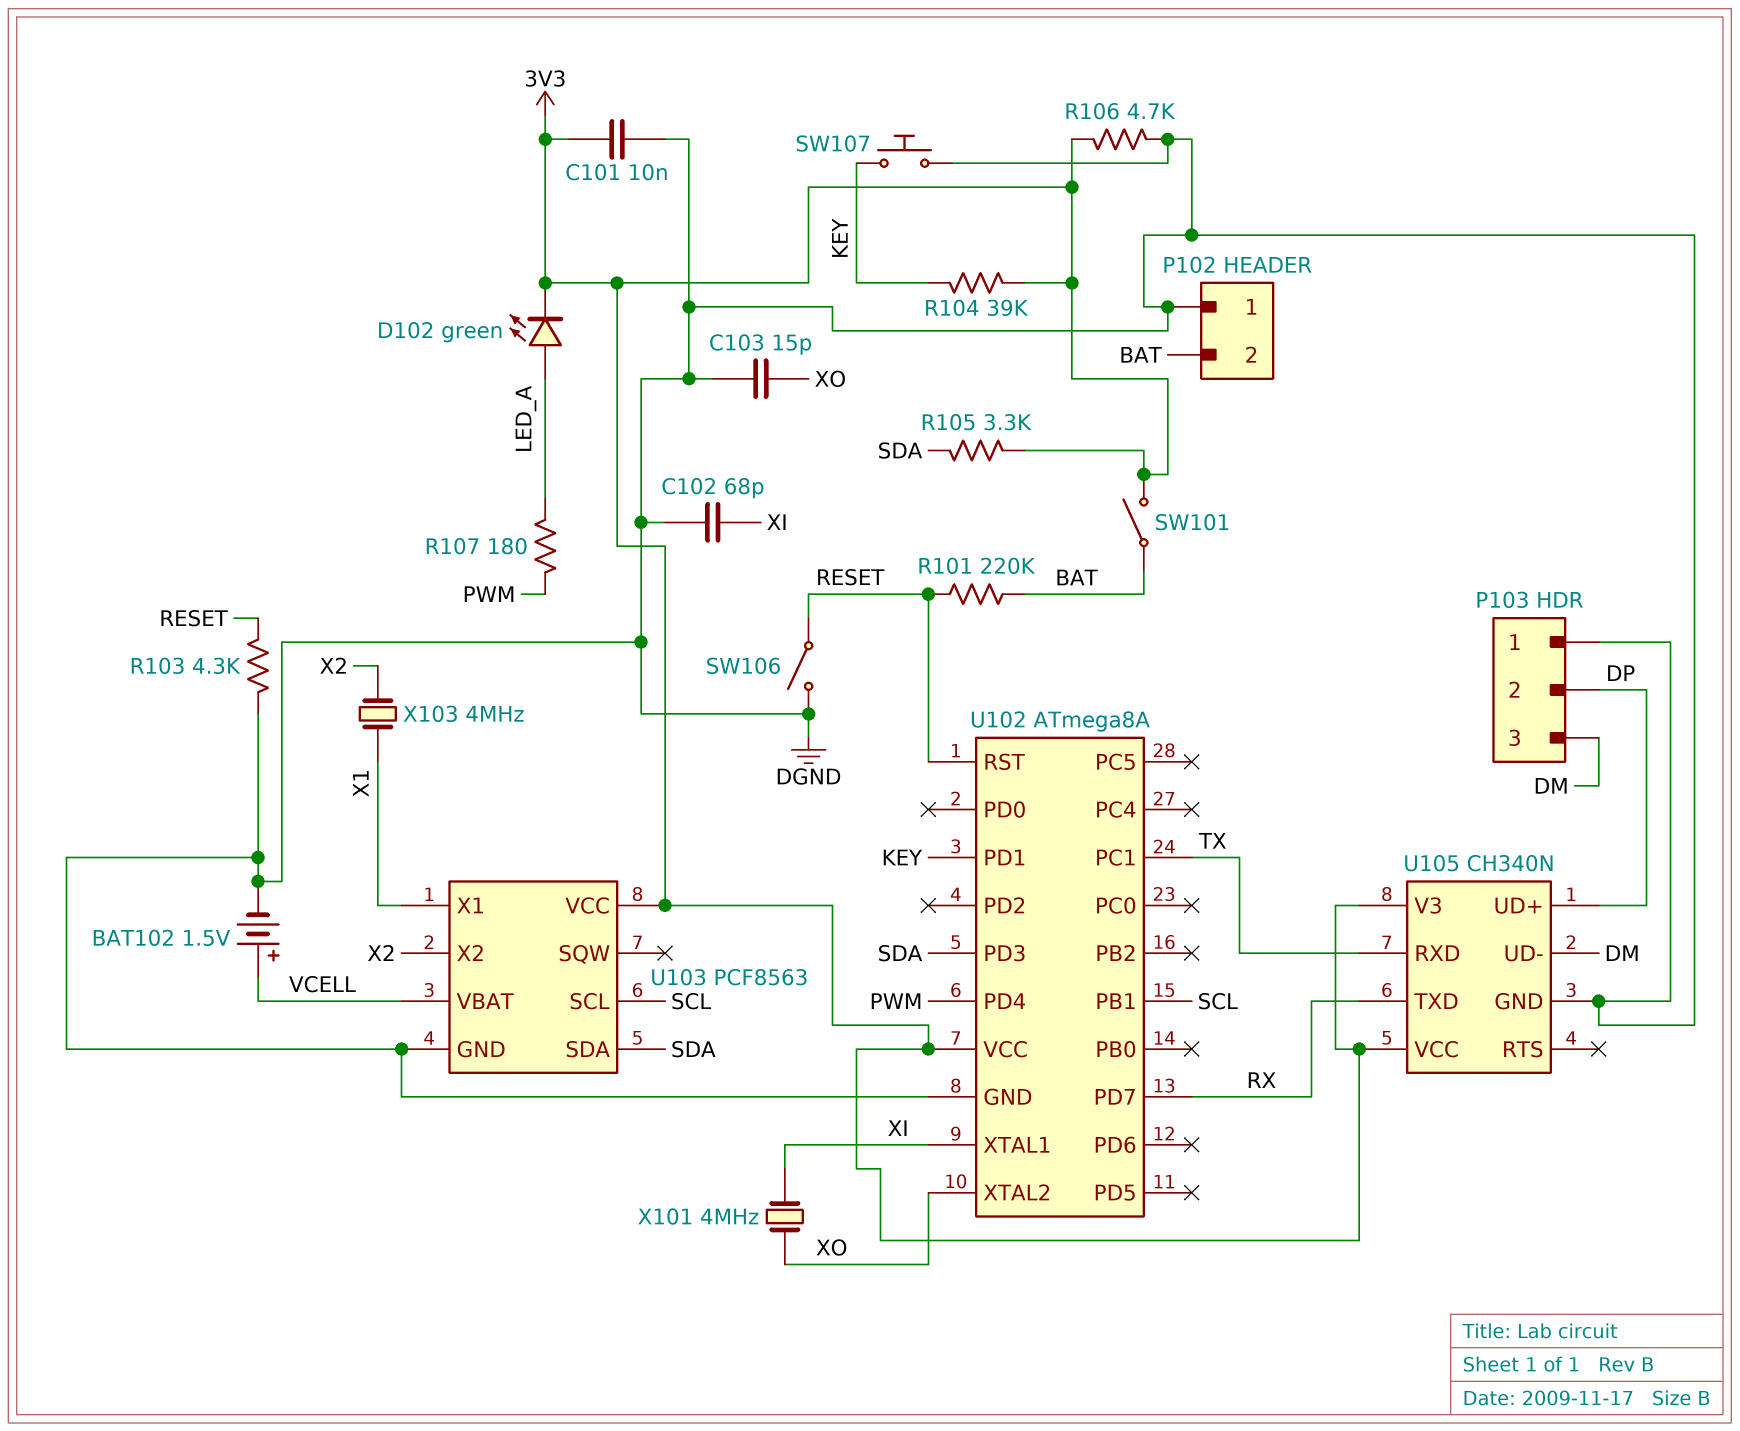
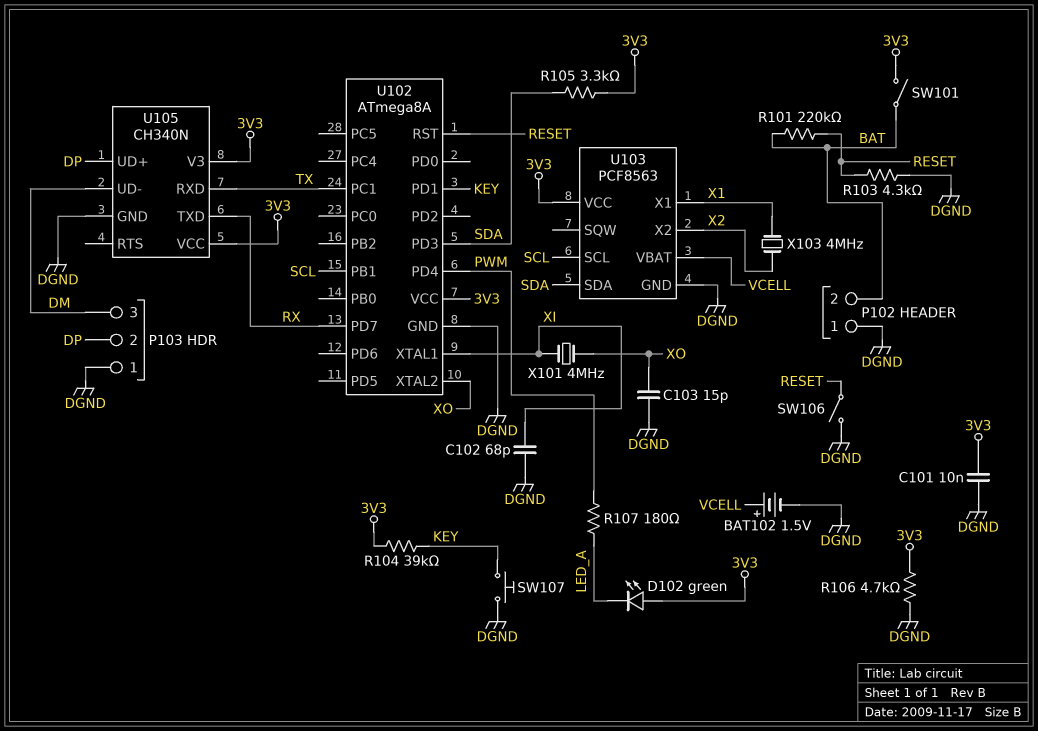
D102: LED green (A LED_A, K 3V3) -> LED green (A 3V3, K LED_A)

